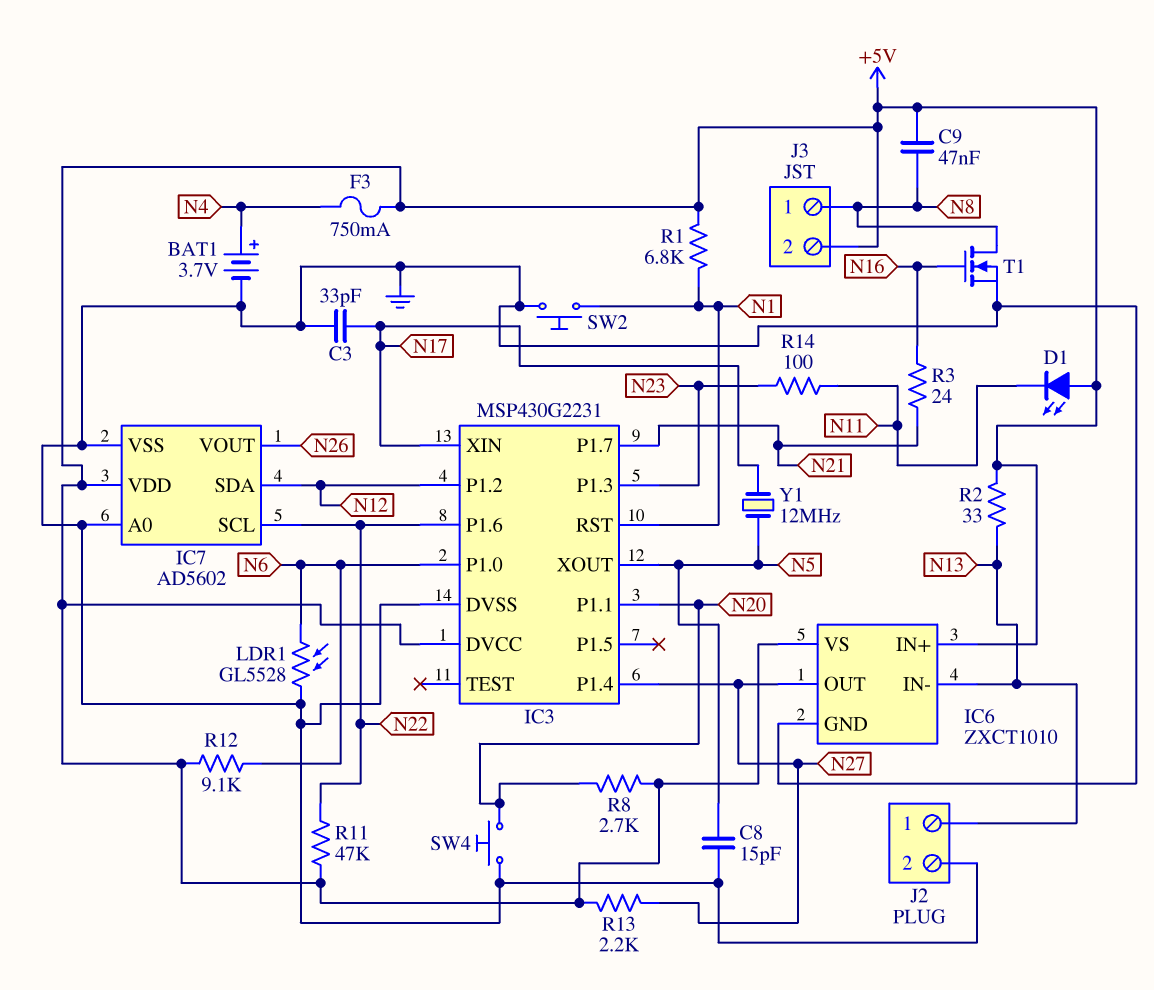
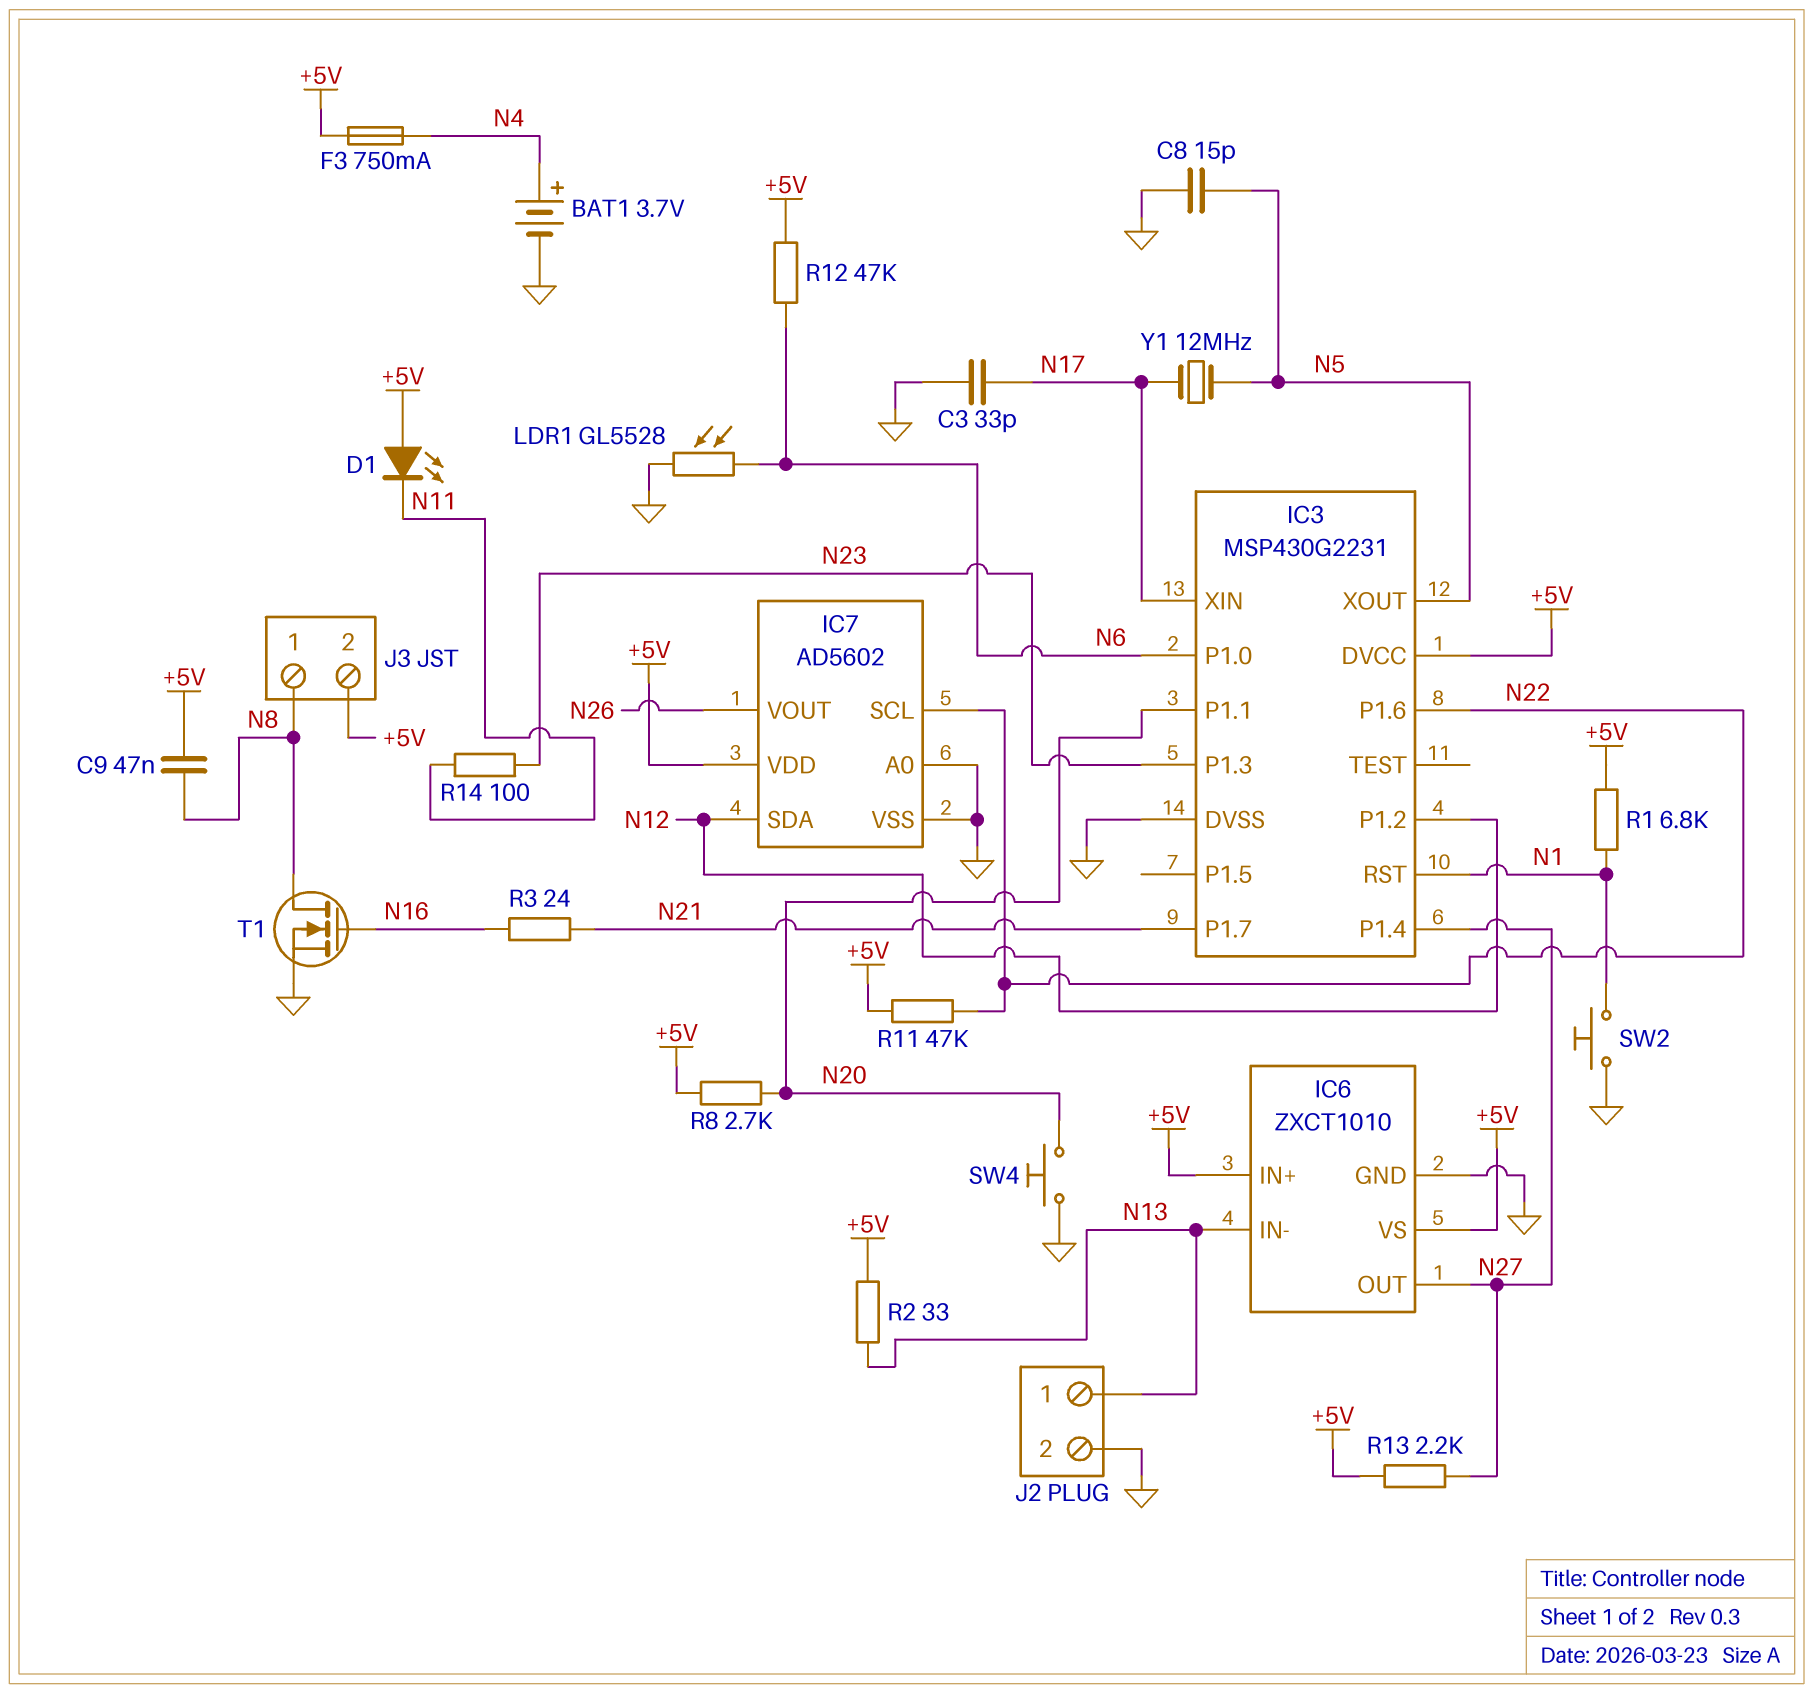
R12: 9.1k (+5V, N6) -> 47k (+5V, N6)

